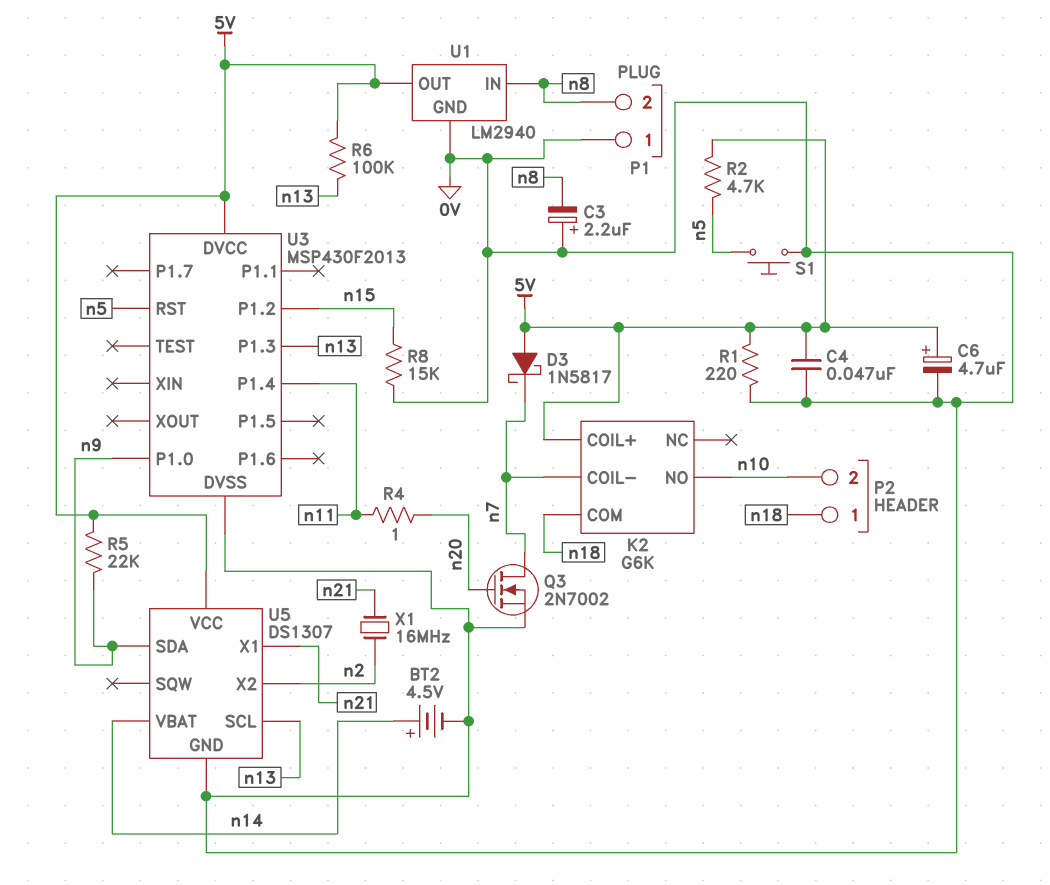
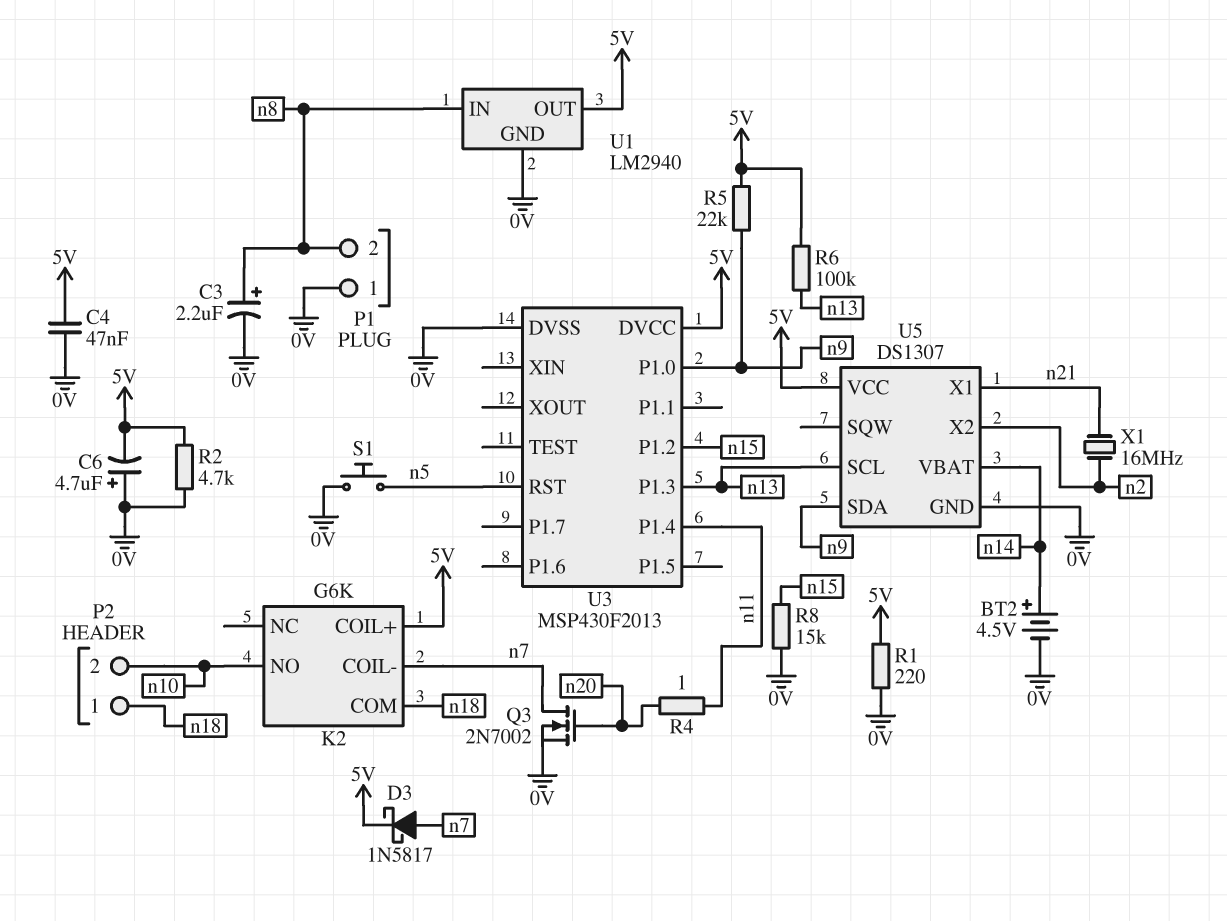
C3: 2.2uF (plus 0V, minus n8) -> 2.2uF (plus n8, minus 0V)
C6: 4.7uF (plus 5V, minus 0V) -> 4.7uF (plus 0V, minus 5V)
D3: schottky 1N5817 (A 5V, K n7) -> schottky 1N5817 (A n7, K 5V)
R2: 4.7k (5V, n5) -> 4.7k (0V, 5V)

